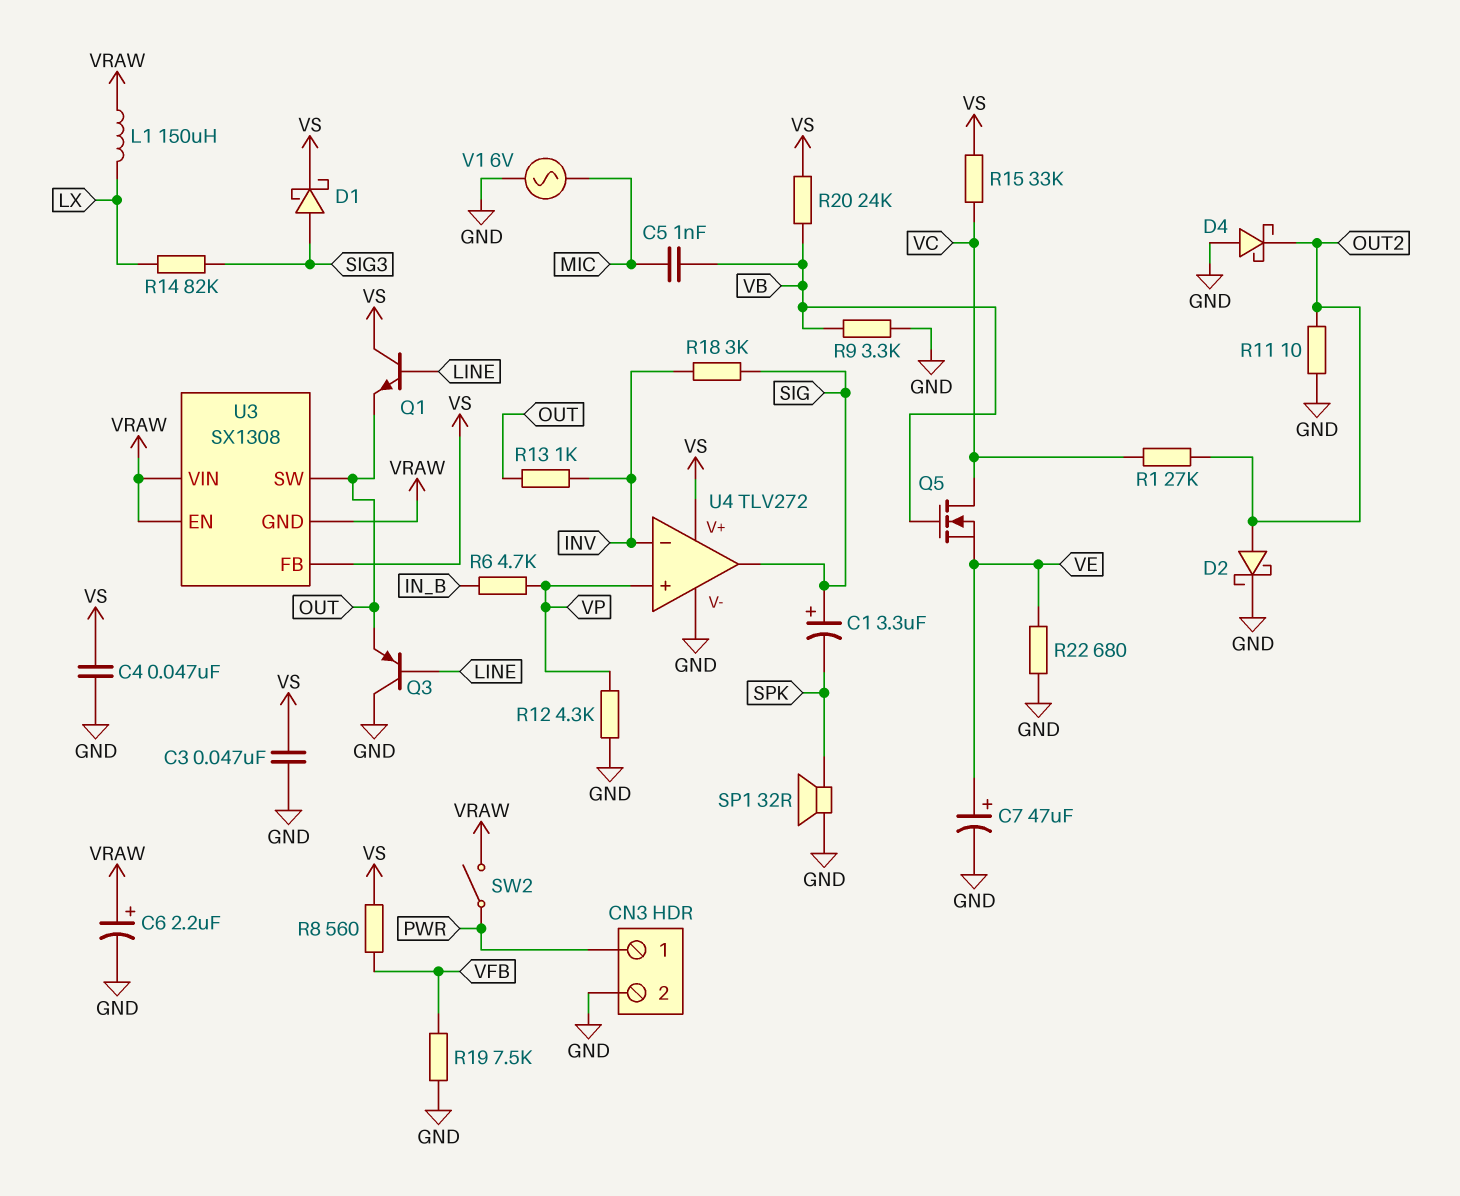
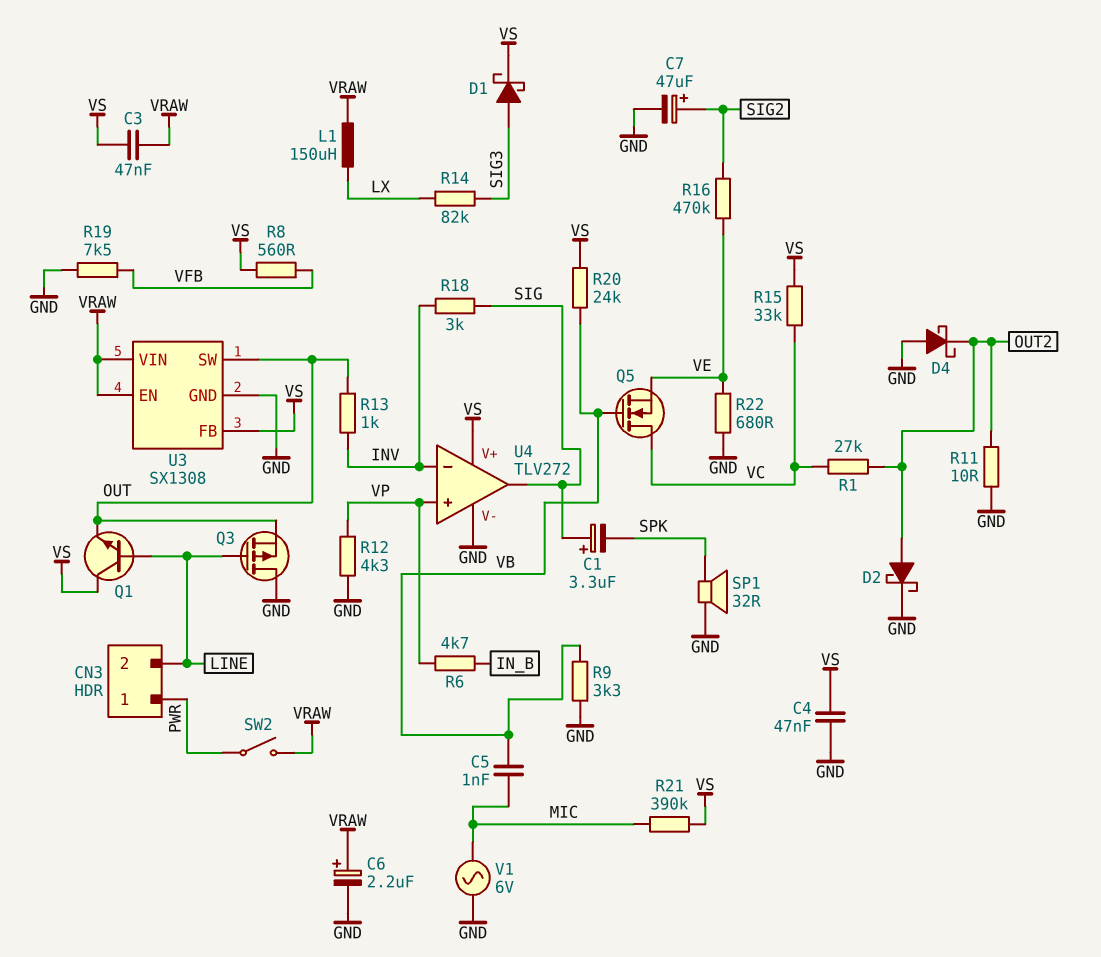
C3: 47nF (GND, VS) -> 47nF (VRAW, VS)
C7: 47uF (plus VE, minus GND) -> 47uF (plus SIG2, minus GND)
CN3 pin 2: GND -> LINE
Q3: PNP (B LINE, C GND, E OUT) -> PMOS (G LINE, D GND, S OUT)
R16: none -> 470k (SIG2, VE)
R21: none -> 390k (MIC, VS)
U3 pin GND: VRAW -> GND

